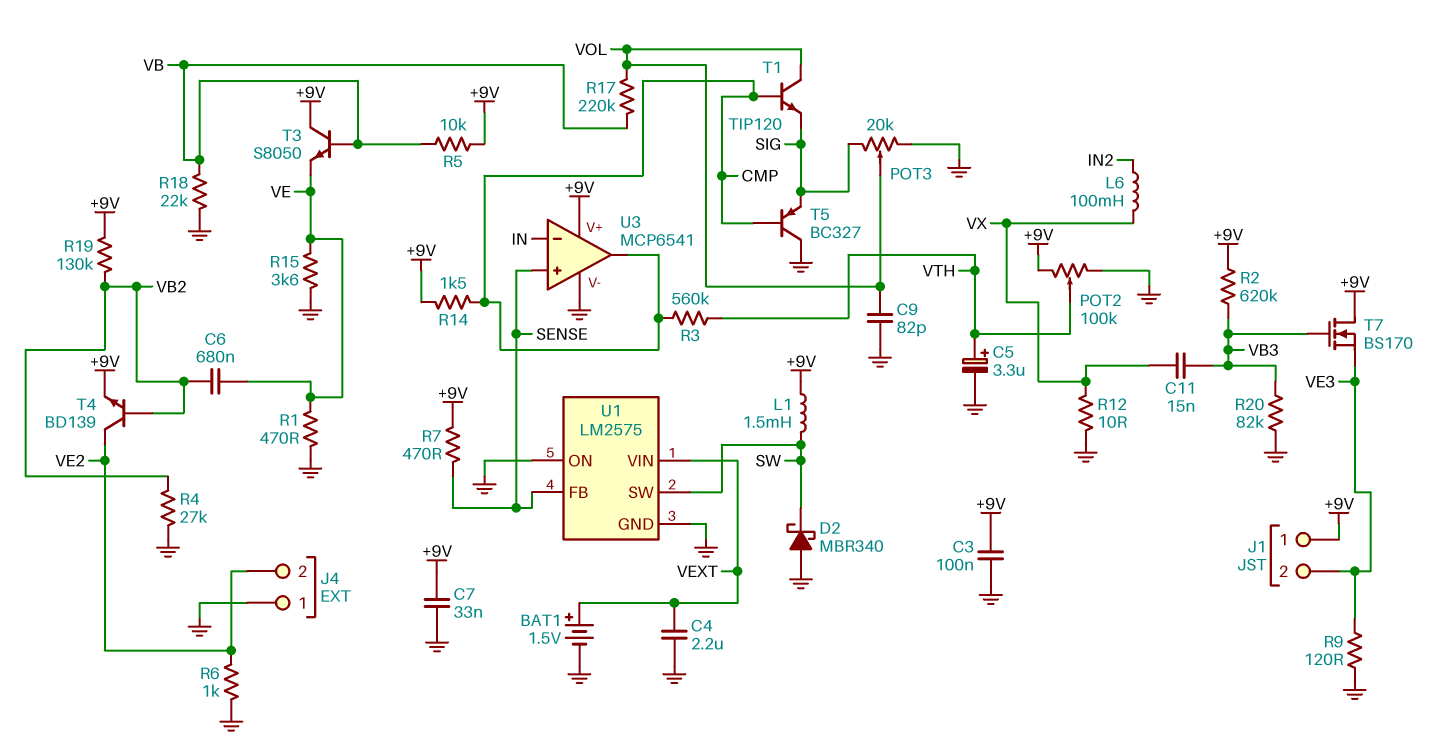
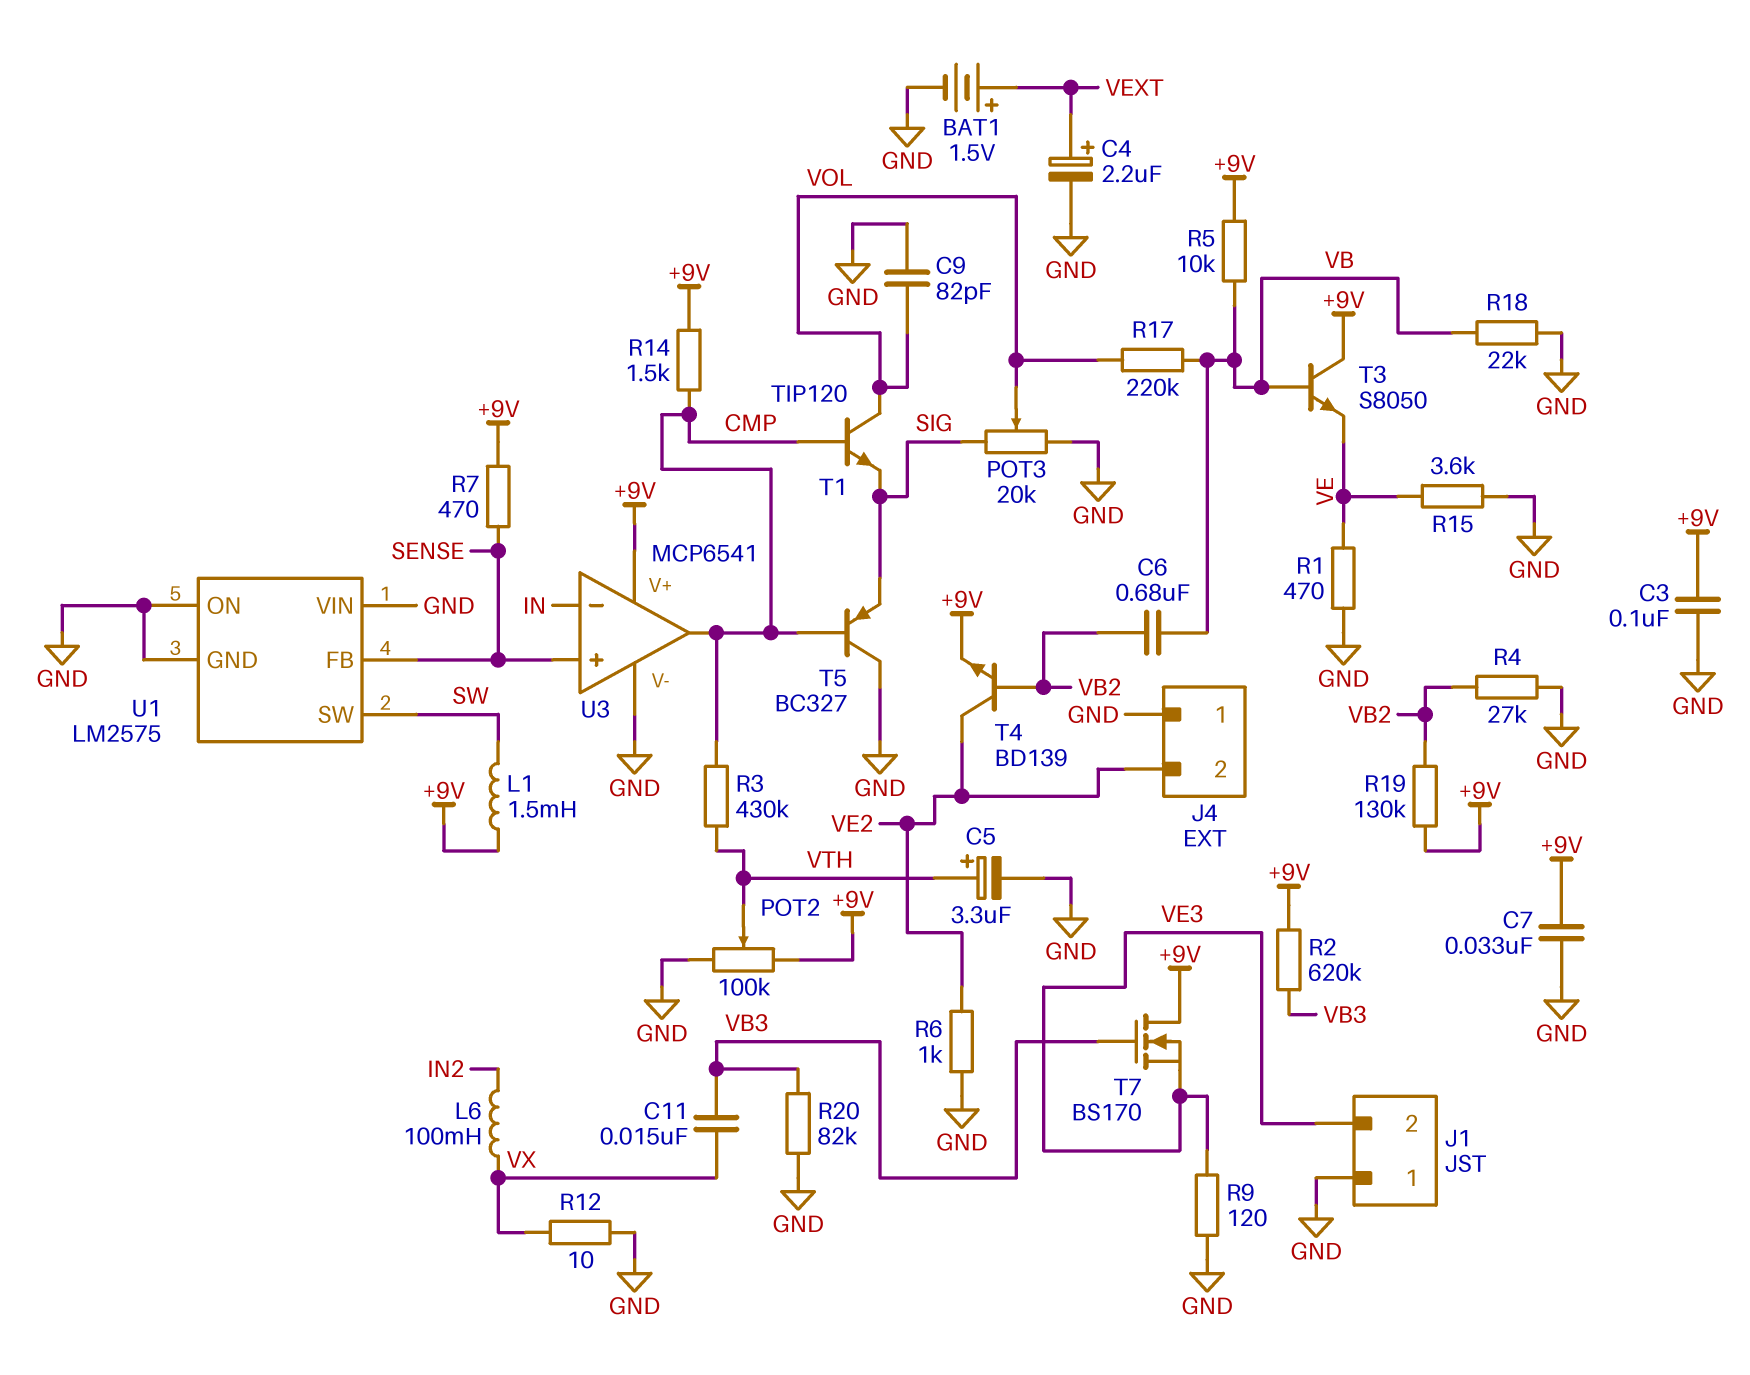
C4: 2.2uF (GND, VEXT) -> 2.2uF (plus VEXT, minus GND)
C6: 680nF (VB2, VE) -> 680nF (VB, VB2)
D2: schottky MBR340 (A GND, K SW) -> none
J1 pin 1: +9V -> GND
R3: 560k (CMP, VTH) -> 430k (CMP, VTH)
U1 pin VIN: VEXT -> GND

